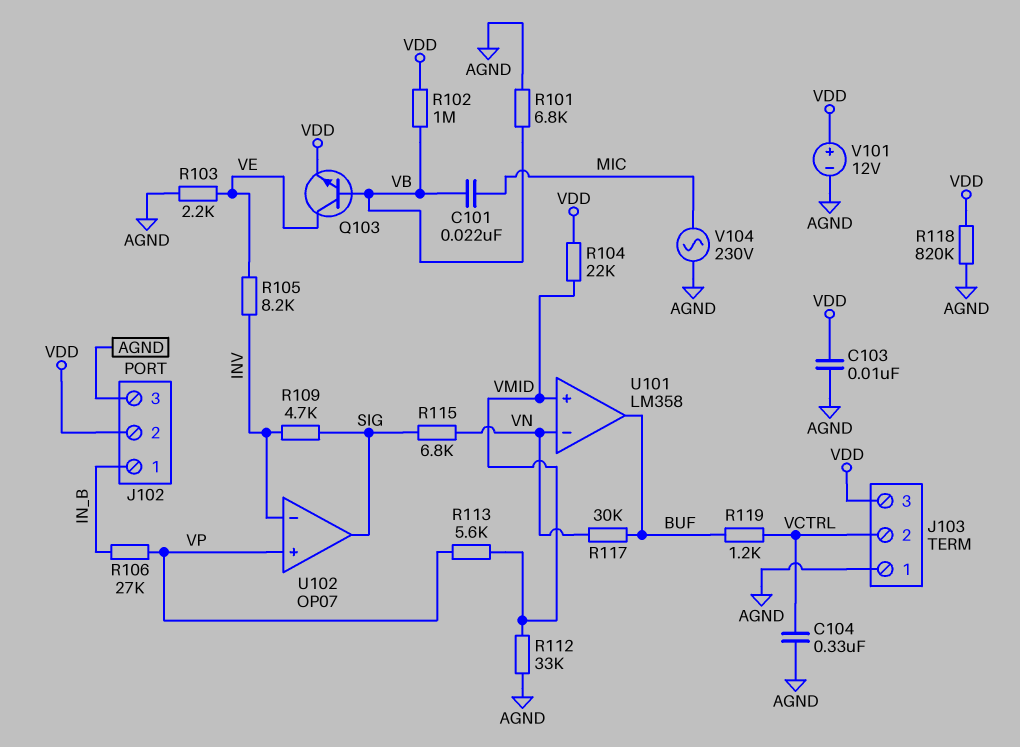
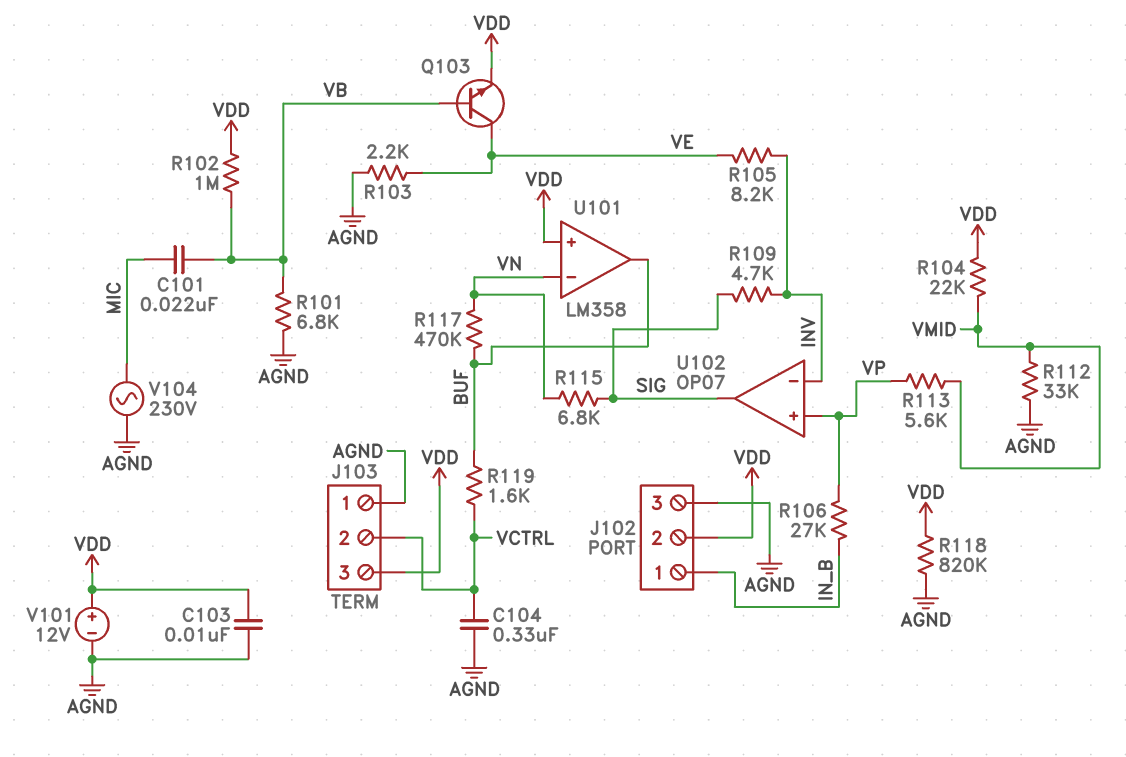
R117: 30k (BUF, VN) -> 470k (BUF, VN)
R119: 1.2k (BUF, VCTRL) -> 1.6k (BUF, VCTRL)
U101 pin in+: VMID -> VDD

